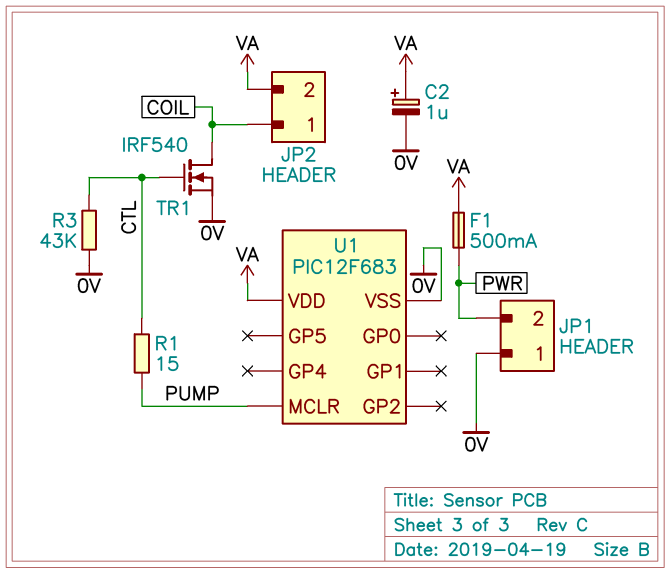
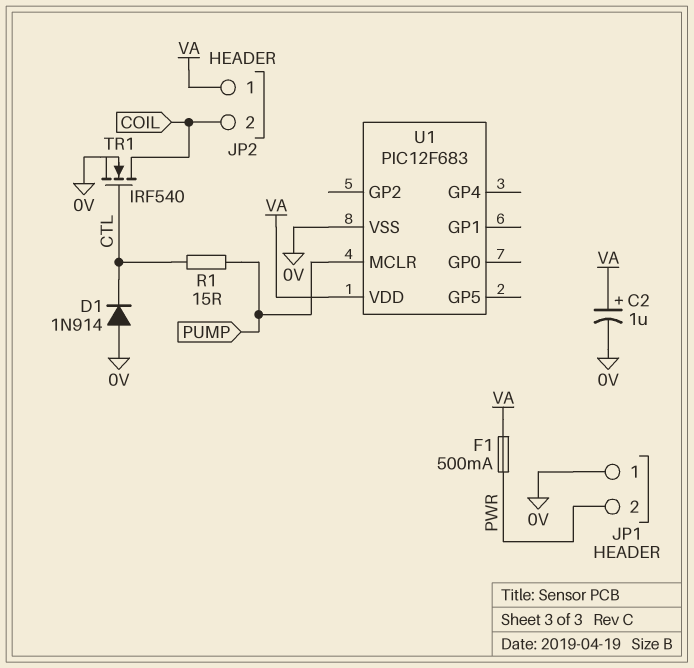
D1: none -> diode 1N914 (A 0V, K CTL)
JP2 pin 1: COIL -> VA
JP2 pin 2: VA -> COIL
R3: 43k (0V, CTL) -> none

